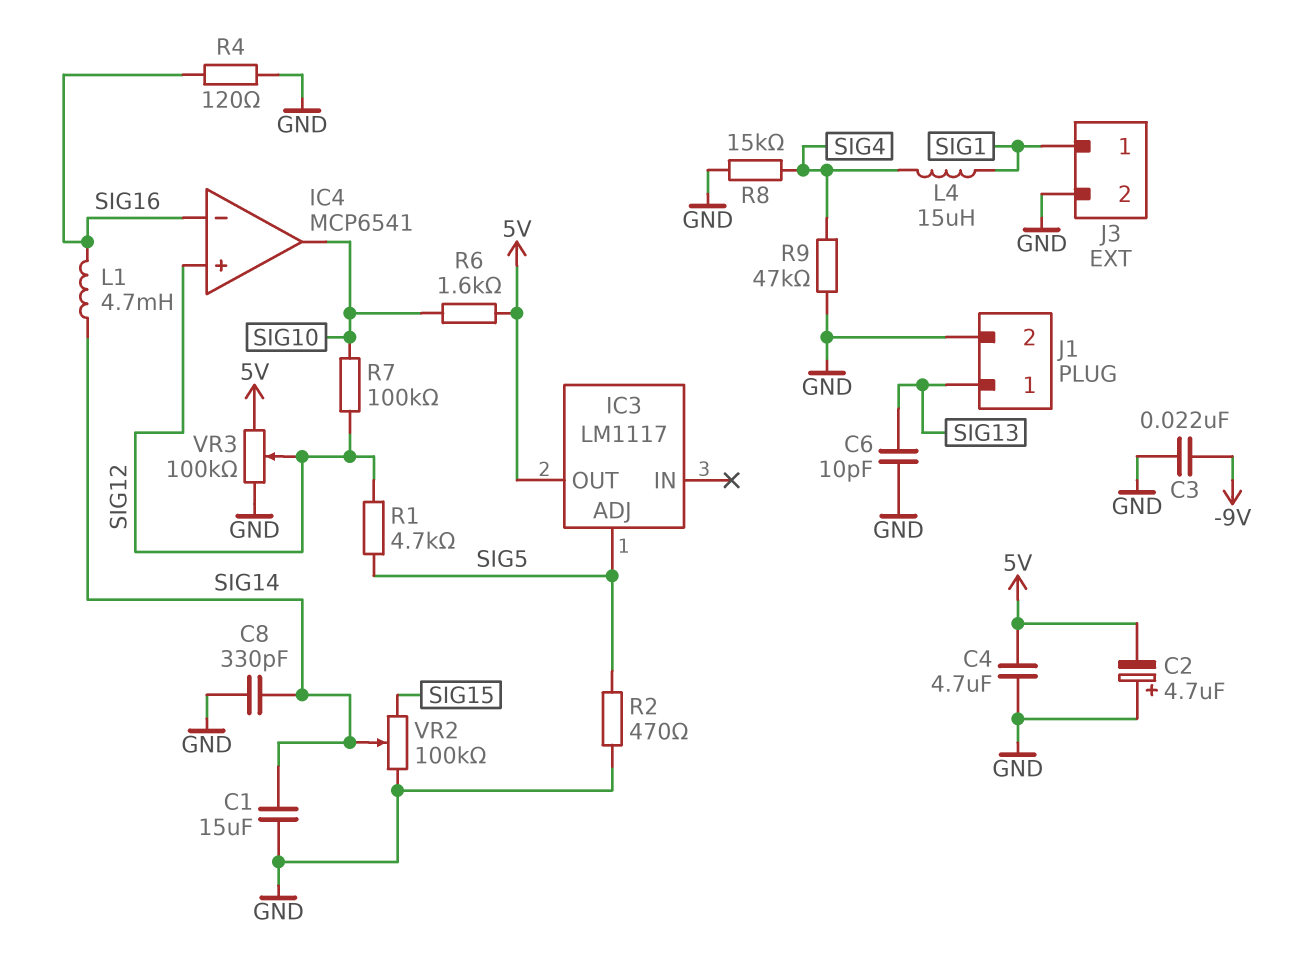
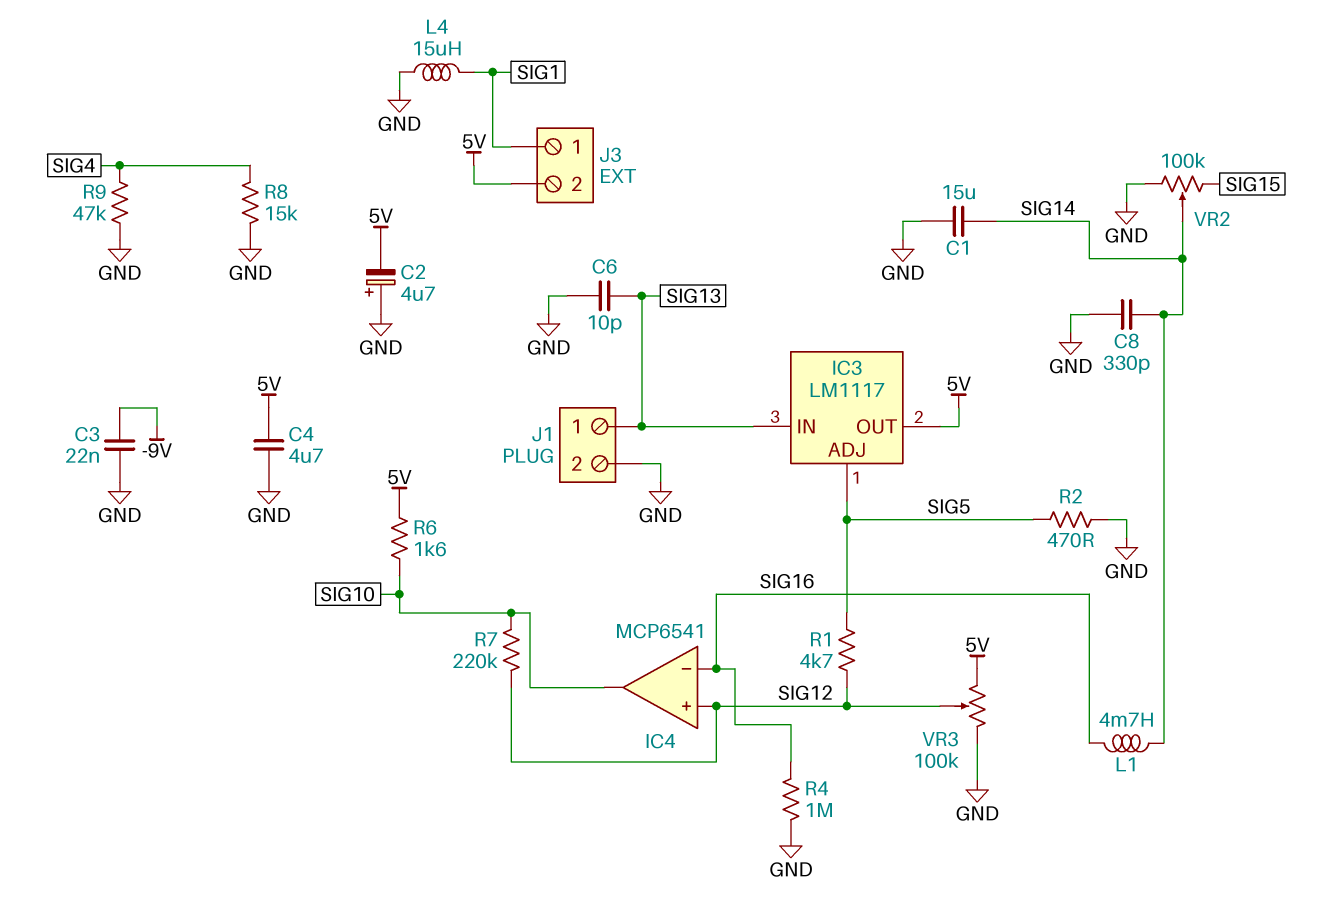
IC3 pin IN: none -> SIG13
J3 pin 2: GND -> 5V
L4: 15uH (SIG1, SIG4) -> 15uH (GND, SIG1)
R4: 120 (GND, SIG16) -> 1M (GND, SIG16)
R7: 100k (SIG10, SIG12) -> 220k (SIG10, SIG12)

